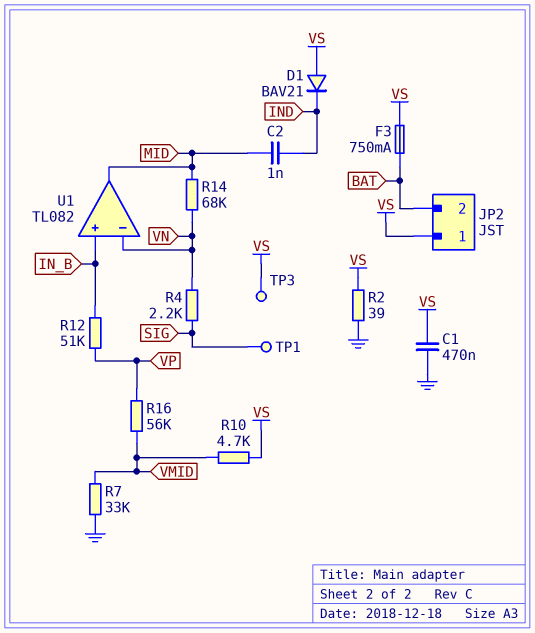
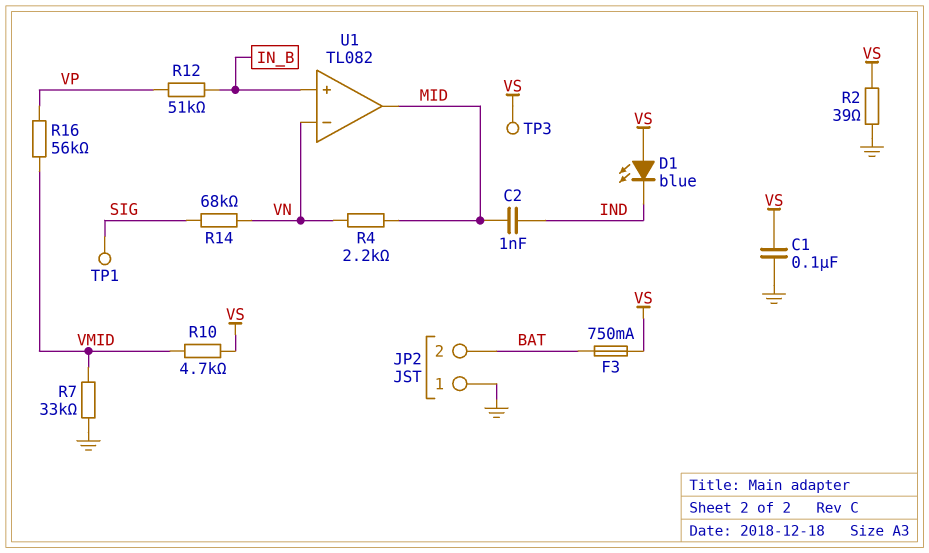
C1: 470nF (GND, VS) -> 100nF (GND, VS)
D1: diode BAV21 (A VS, K IND) -> LED blue (A VS, K IND)
JP2 pin 1: VS -> GND
R4: 2.2k (SIG, VN) -> 2.2k (MID, VN)
R14: 68k (MID, VN) -> 68k (SIG, VN)

